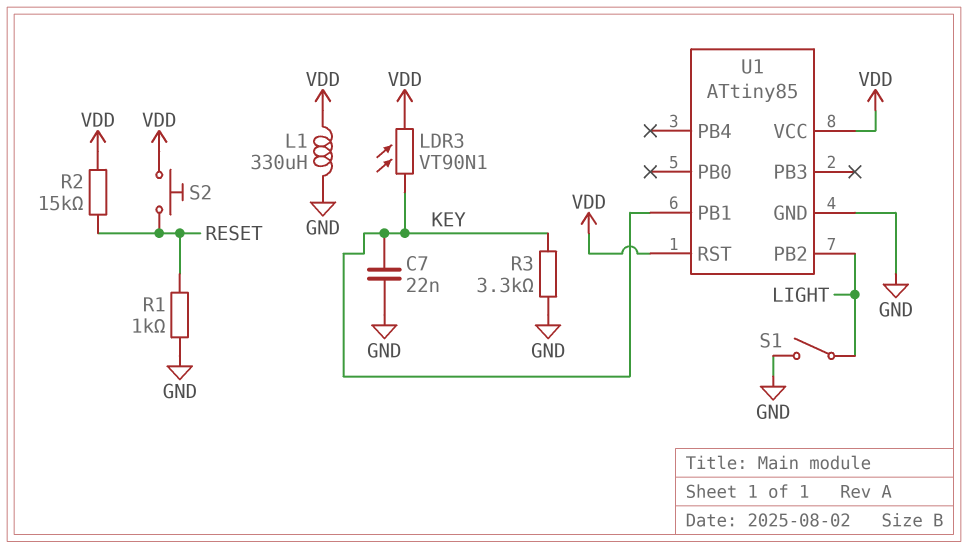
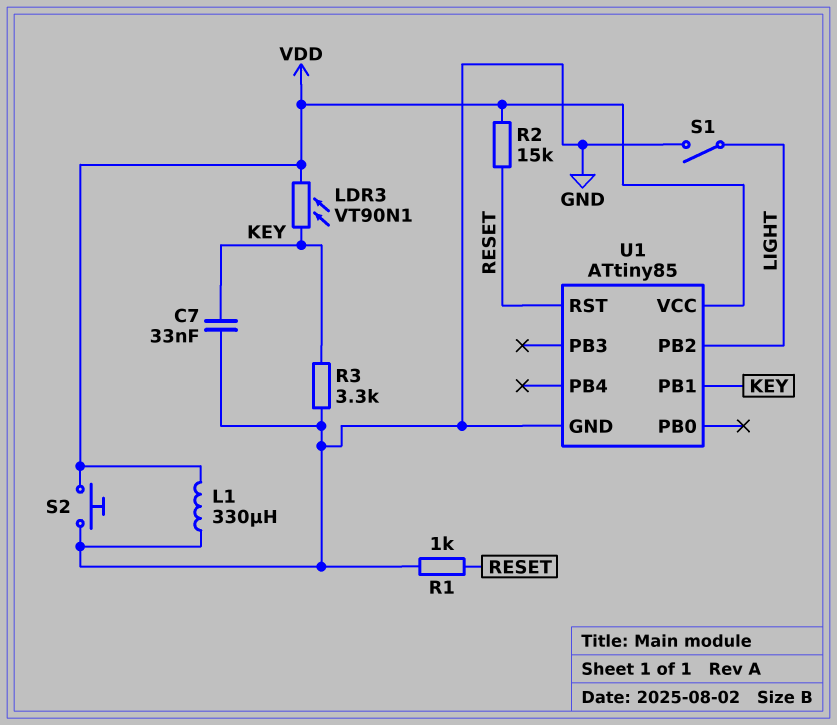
C7: 22nF (GND, KEY) -> 33nF (GND, KEY)
S2: button (RESET, VDD) -> button (GND, VDD)
U1 pin RST: VDD -> RESET

